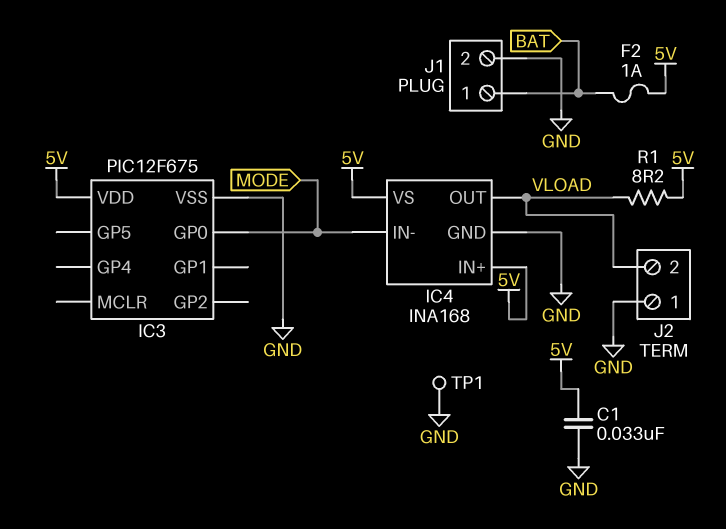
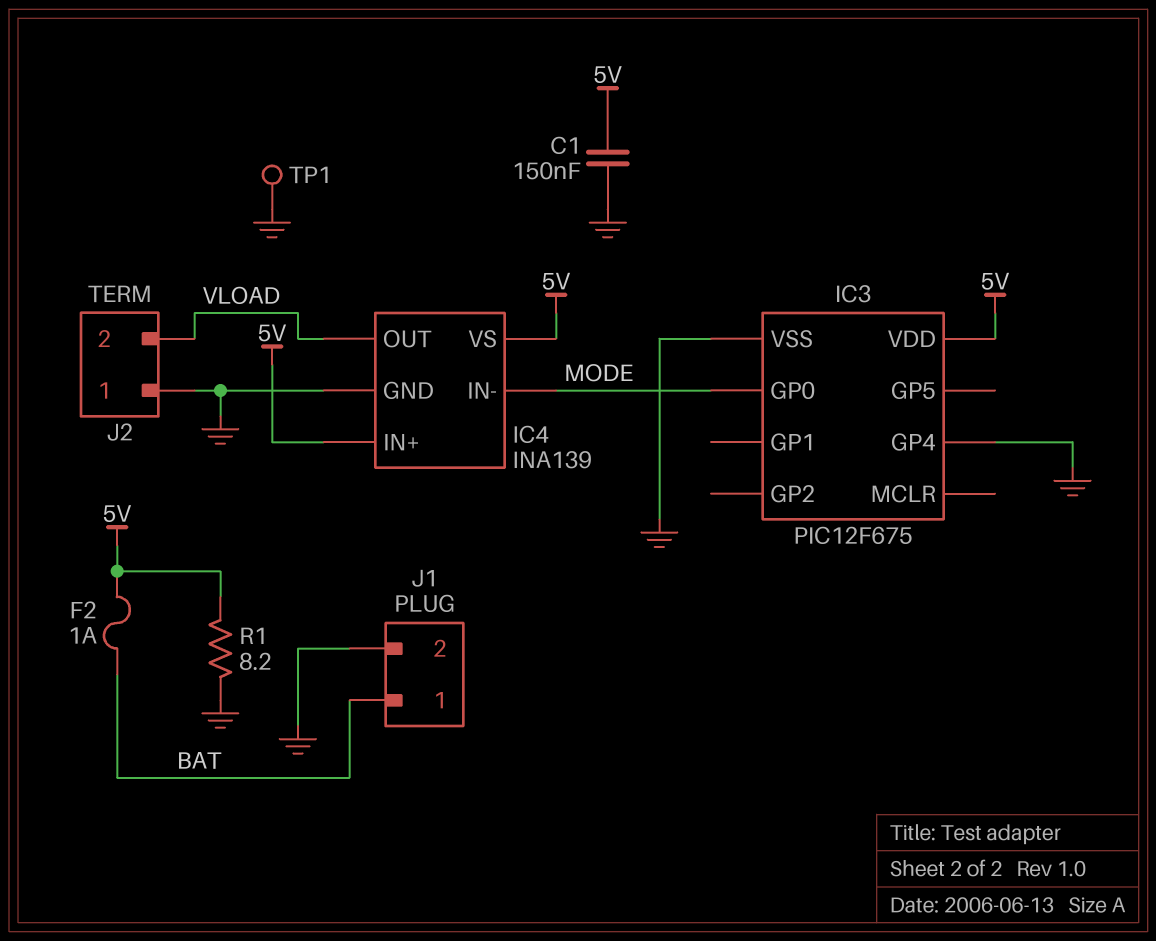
C1: 33nF (5V, GND) -> 150nF (5V, GND)
IC3 pin GP4: none -> GND
IC4: INA168 -> INA139
R1: 8.2 (5V, VLOAD) -> 8.2 (5V, GND)

